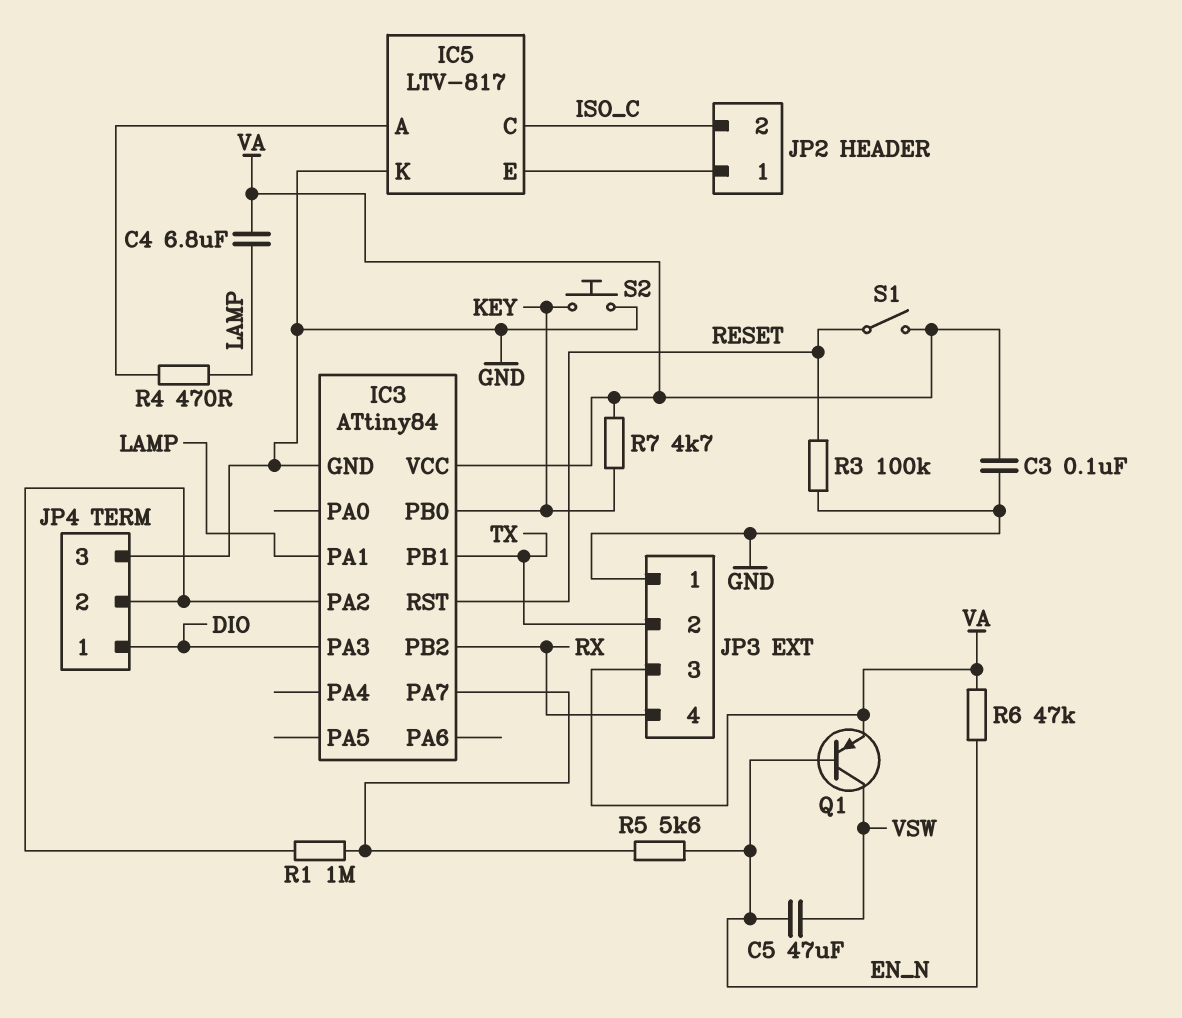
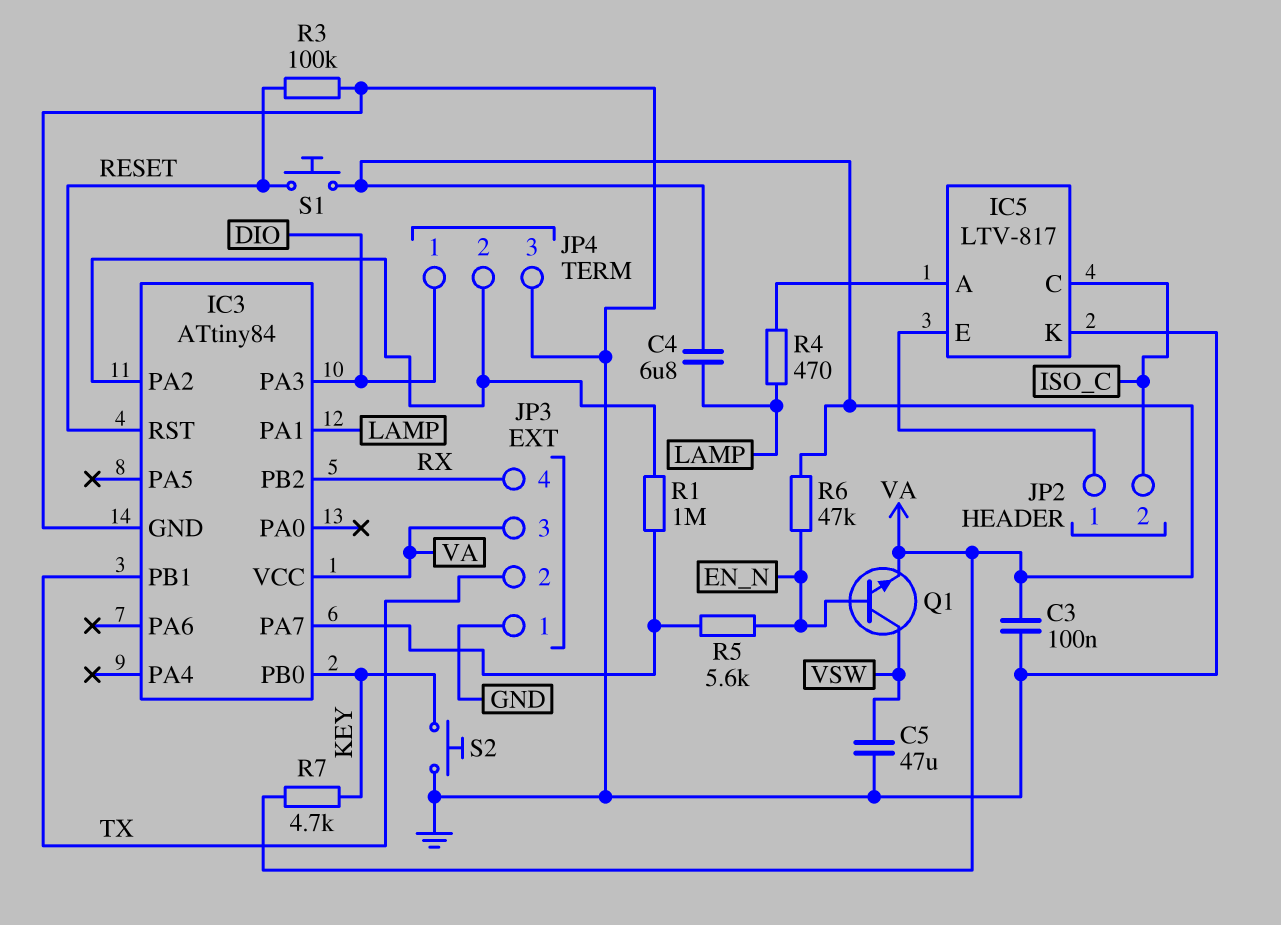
C5: 47uF (EN_N, VSW) -> 47uF (GND, VSW)
Q1: PNP (B EN_N, C VSW, E VA) -> NPN (B EN_N, C VSW, E VA)
S1: switch (RESET, VA) -> button (RESET, VA)

